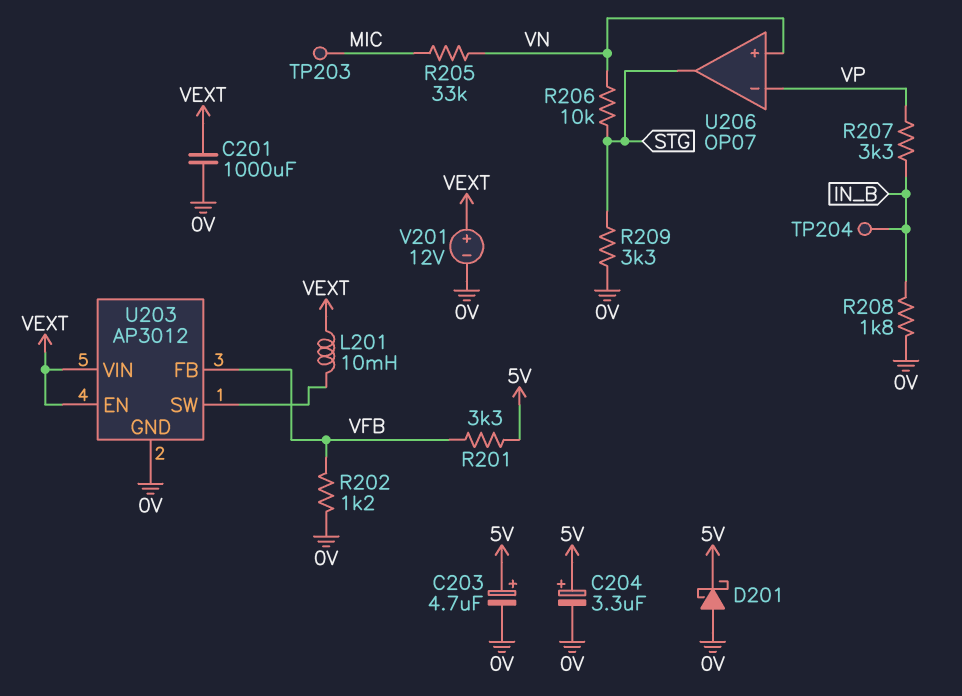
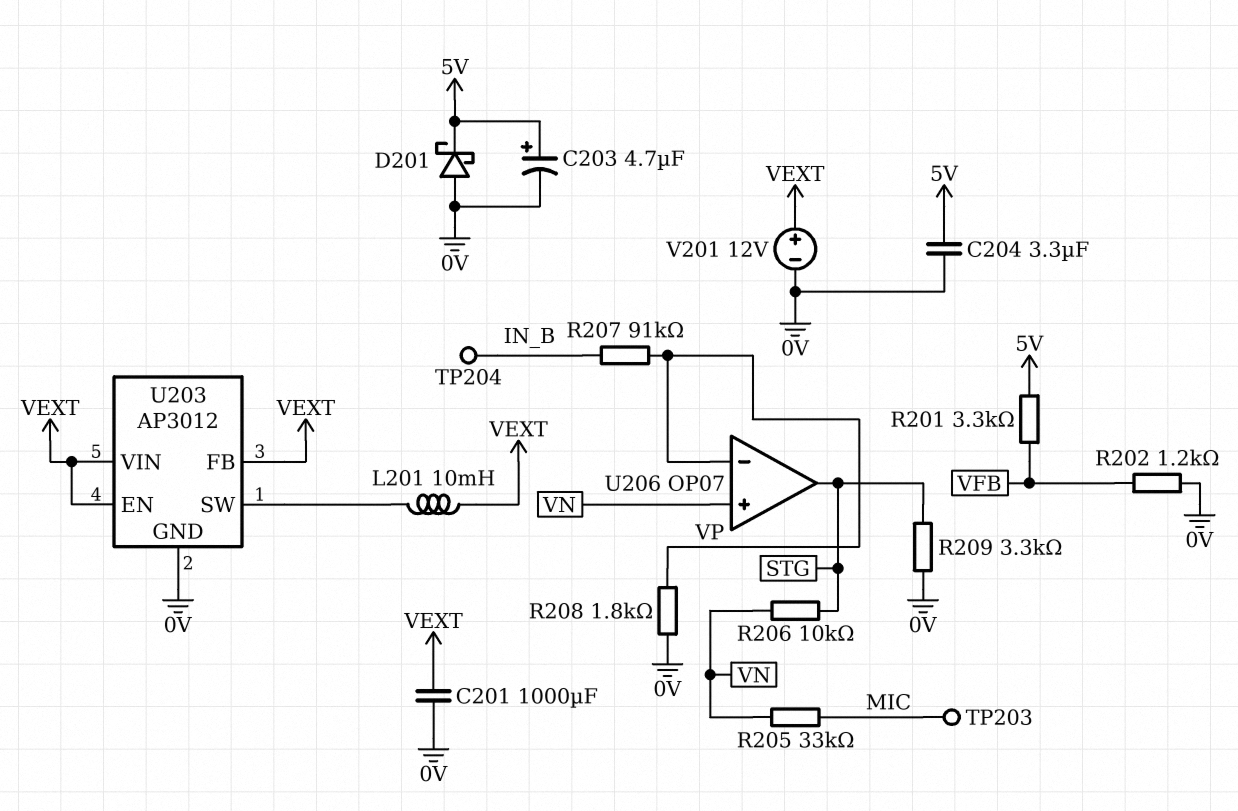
C204: 3.3uF (plus 5V, minus 0V) -> 3.3uF (0V, 5V)
R207: 3.3k (IN_B, VP) -> 91k (IN_B, VP)
R208: 1.8k (0V, IN_B) -> 1.8k (0V, VP)
U203 pin FB: VFB -> VEXT

